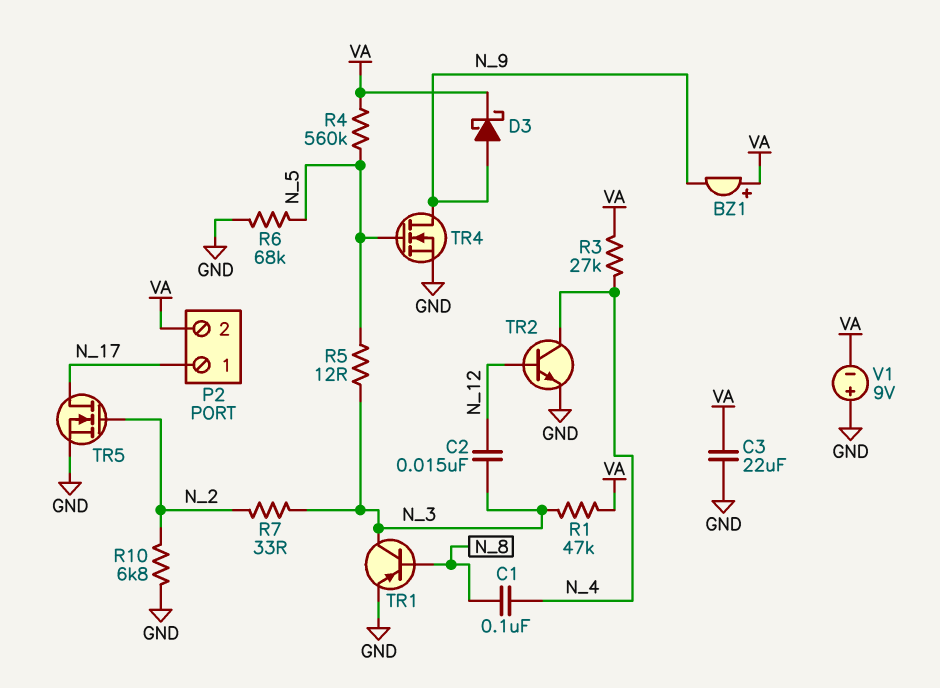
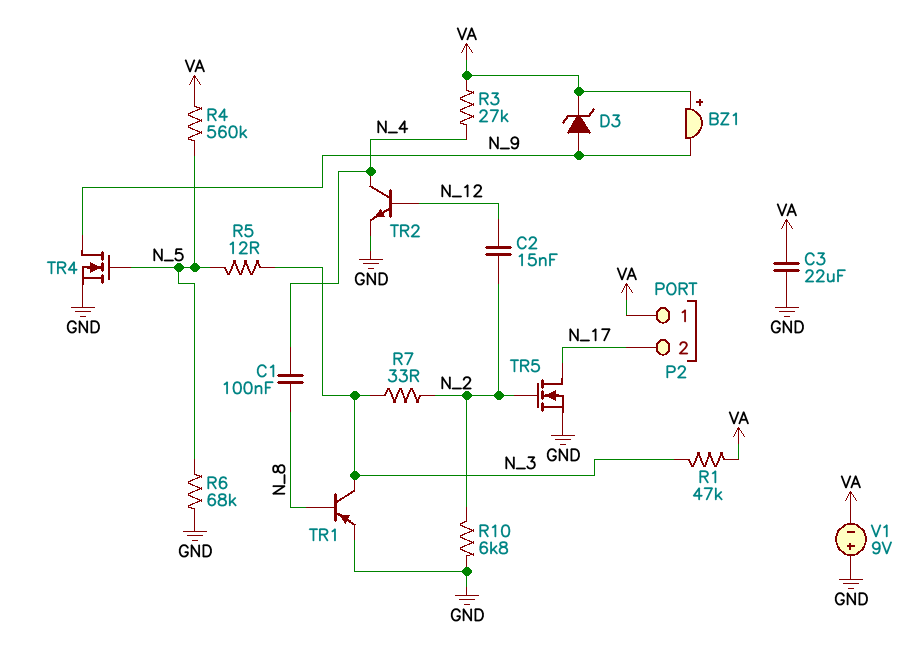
C2: 15nF (N_3, N_12) -> 15nF (N_2, N_12)
D3: schottky (A N_9, K VA) -> zener (A N_9, K VA)
P2 pin 1: N_17 -> VA
P2 pin 2: VA -> N_17

